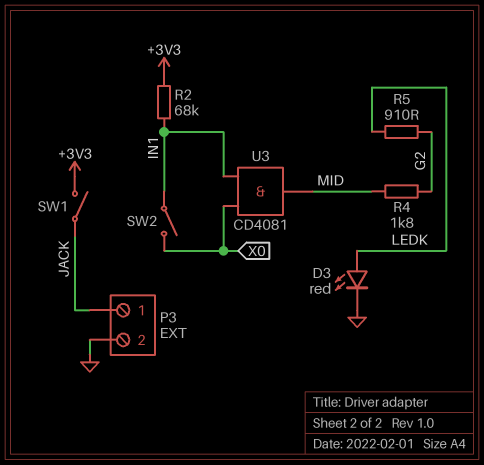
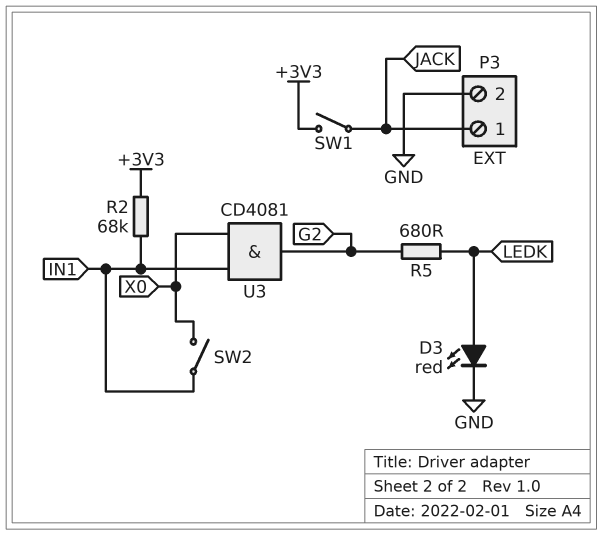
R4: 1.8k (G2, MID) -> none
R5: 910 (G2, LEDK) -> 680 (G2, LEDK)
U3: AND CD4081 (in IN1, in X0, out MID) -> AND CD4081 (in IN1, in X0, out G2)

